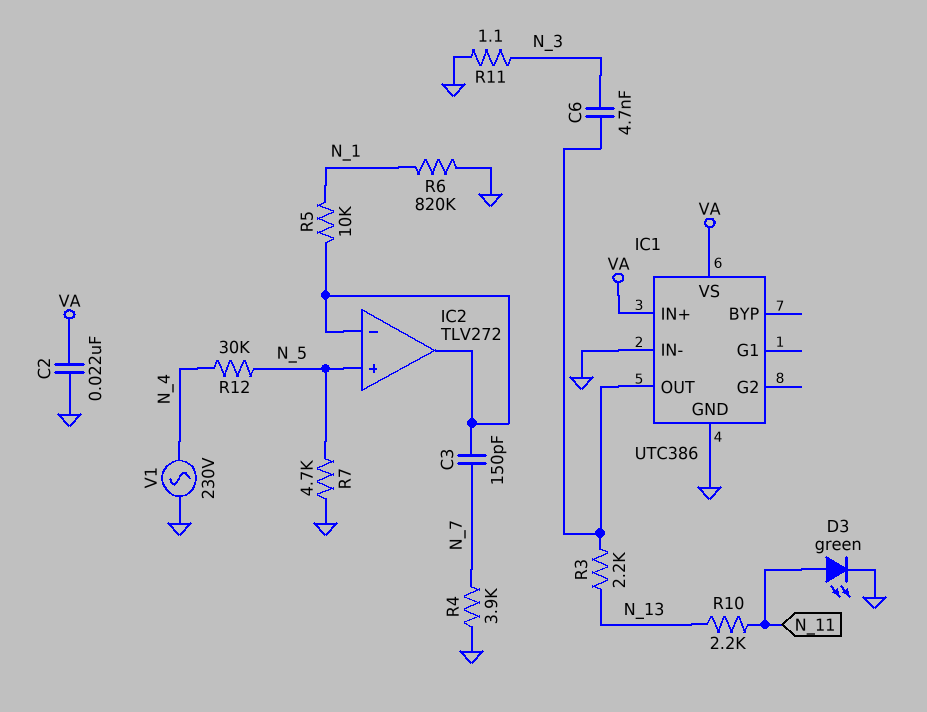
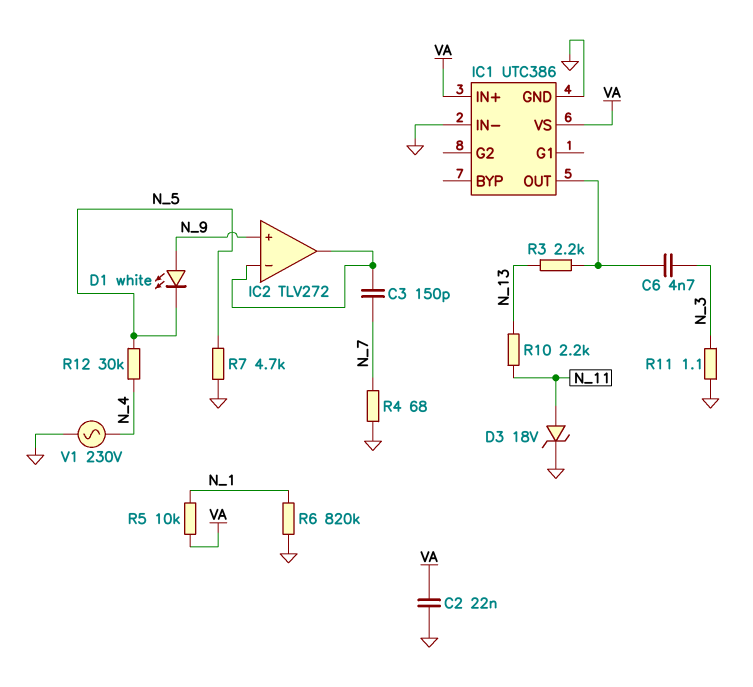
D1: none -> LED white (A N_9, K N_5)
D3: LED green (A N_11, K GND) -> zener 18V (A N_11, K GND)
IC2 pin in+: N_5 -> N_9
R4: 3.9k (GND, N_7) -> 68 (GND, N_7)
R5: 10k (IC2/in-, N_1) -> 10k (N_1, VA)

